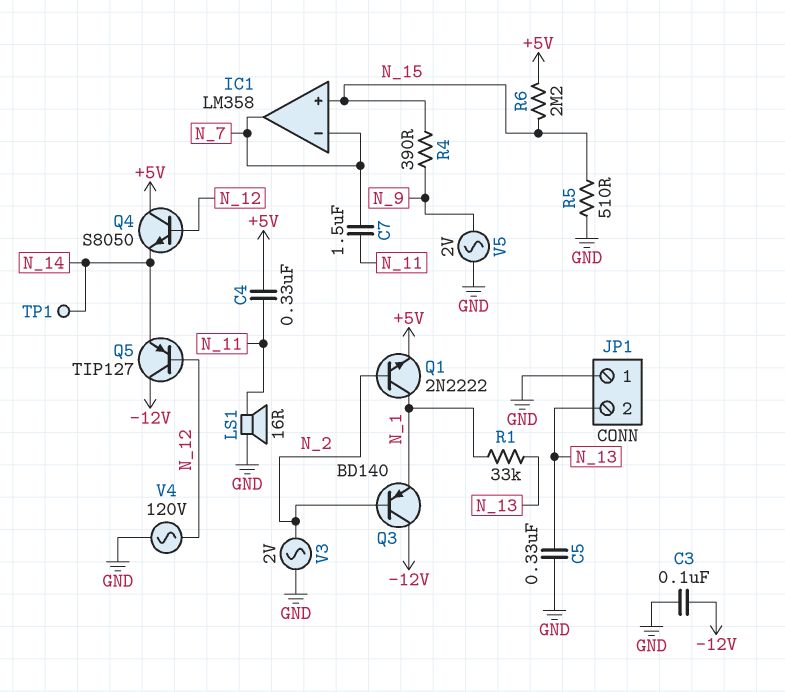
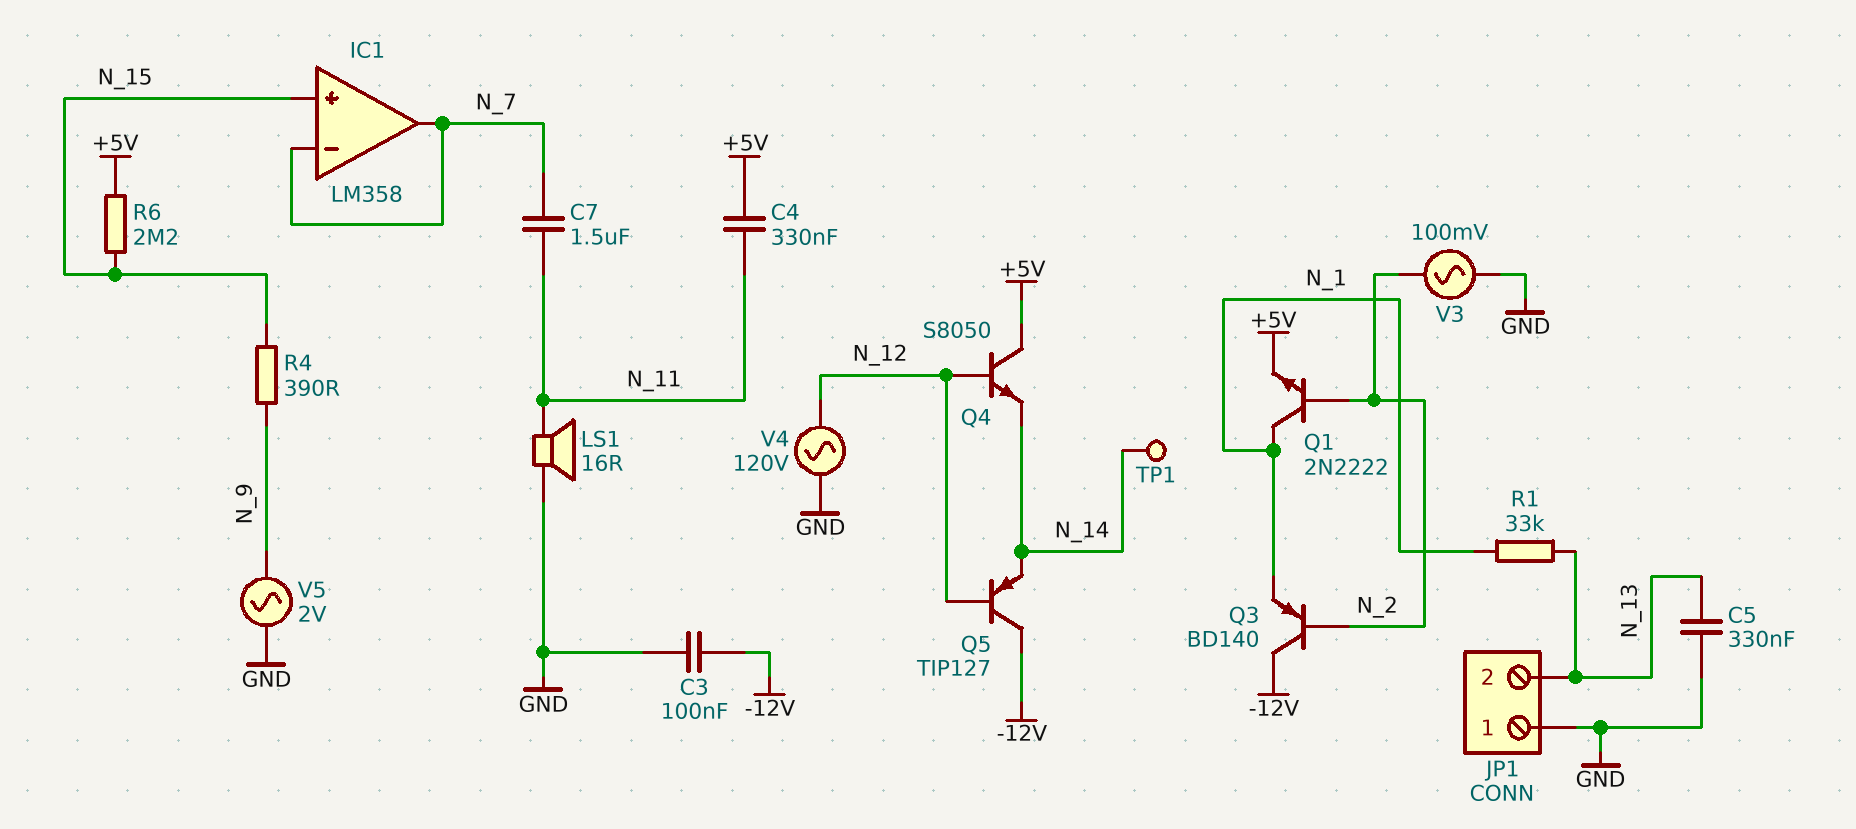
R5: 510 (GND, N_15) -> none
V3: AC 2V (GND, N_2) -> AC 100mV (GND, N_2)

